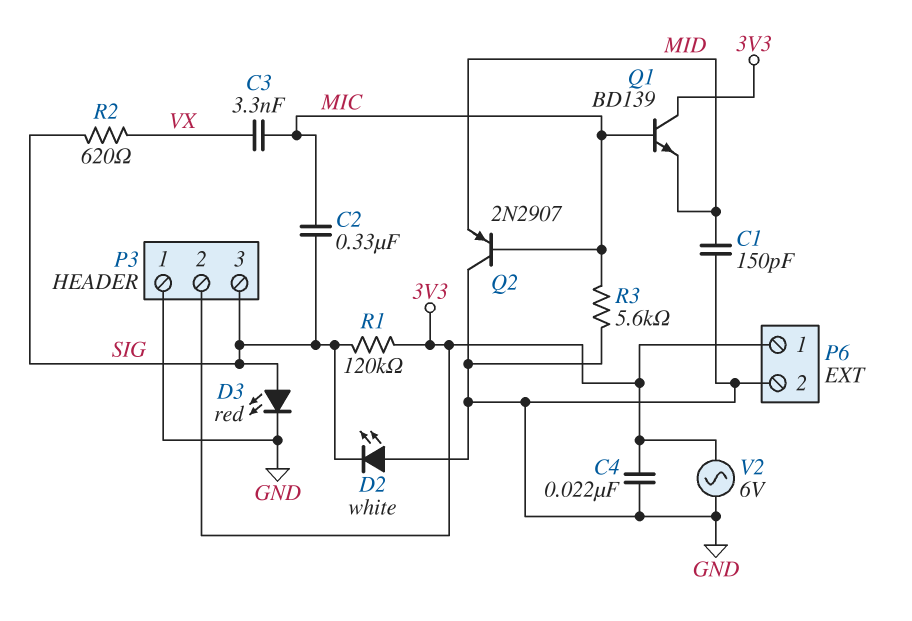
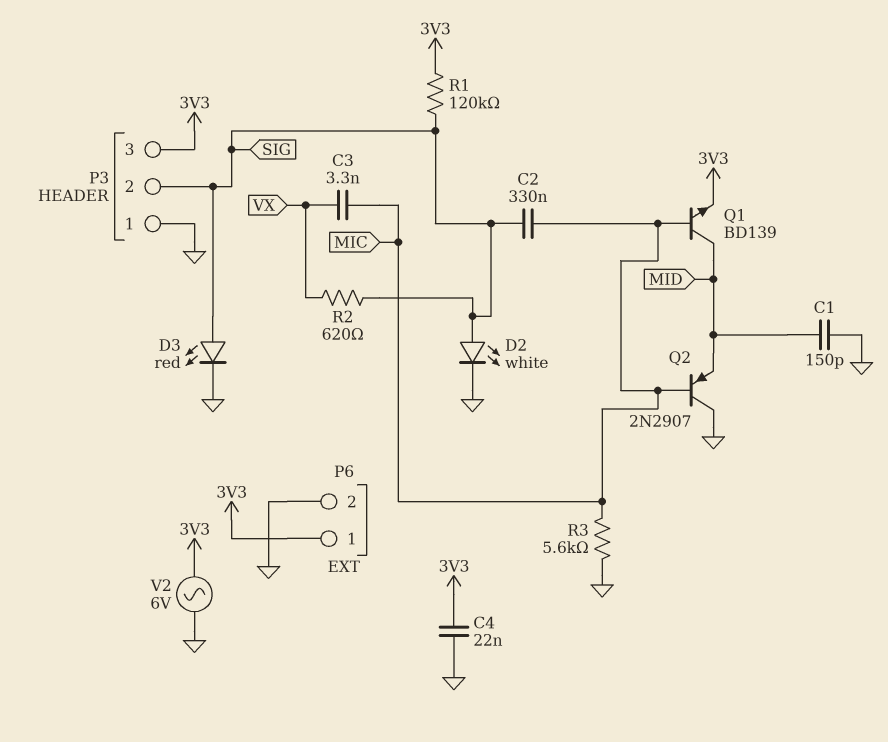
D2: LED white (A GND, K SIG) -> LED white (A SIG, K GND)
P3 pin 2: 3V3 -> SIG
P3 pin 3: SIG -> 3V3
Q1: NPN BD139 (B MIC, C 3V3, E MID) -> NPN BD139 (B MIC, C MID, E 3V3)

